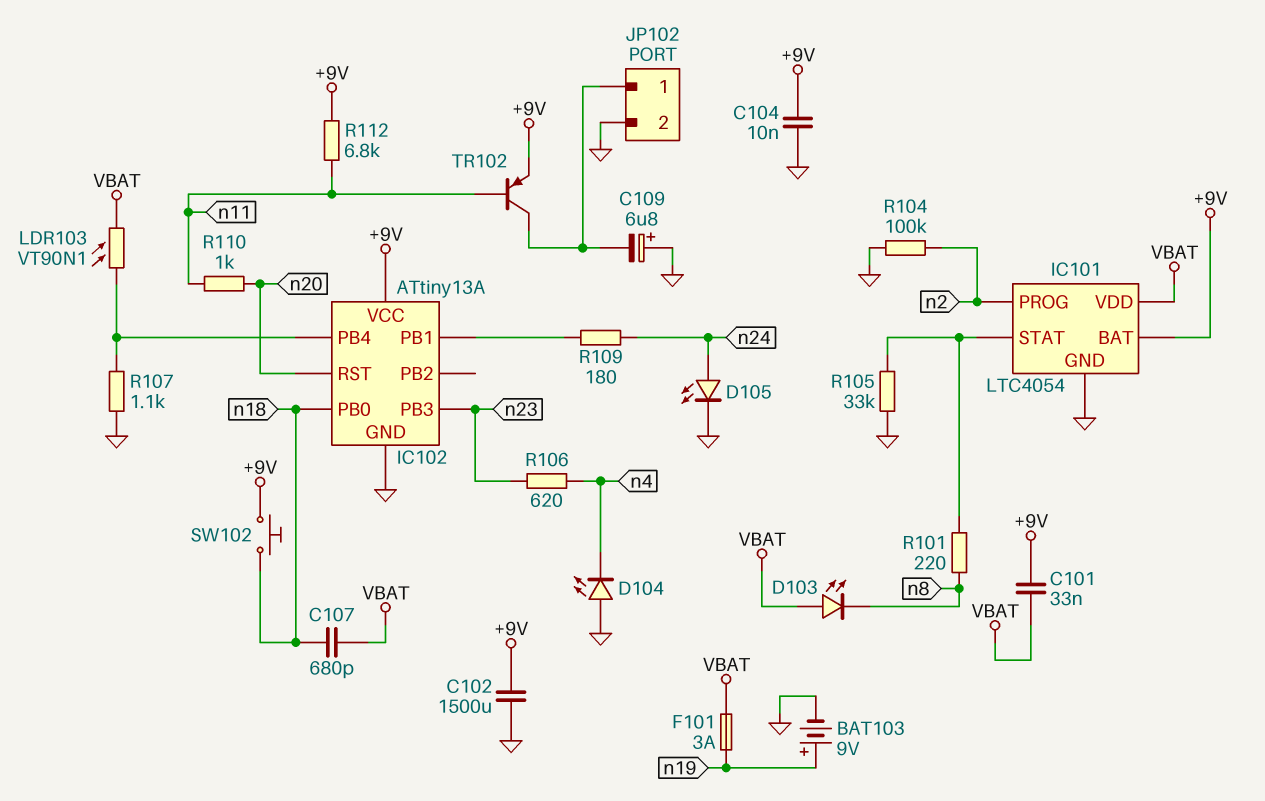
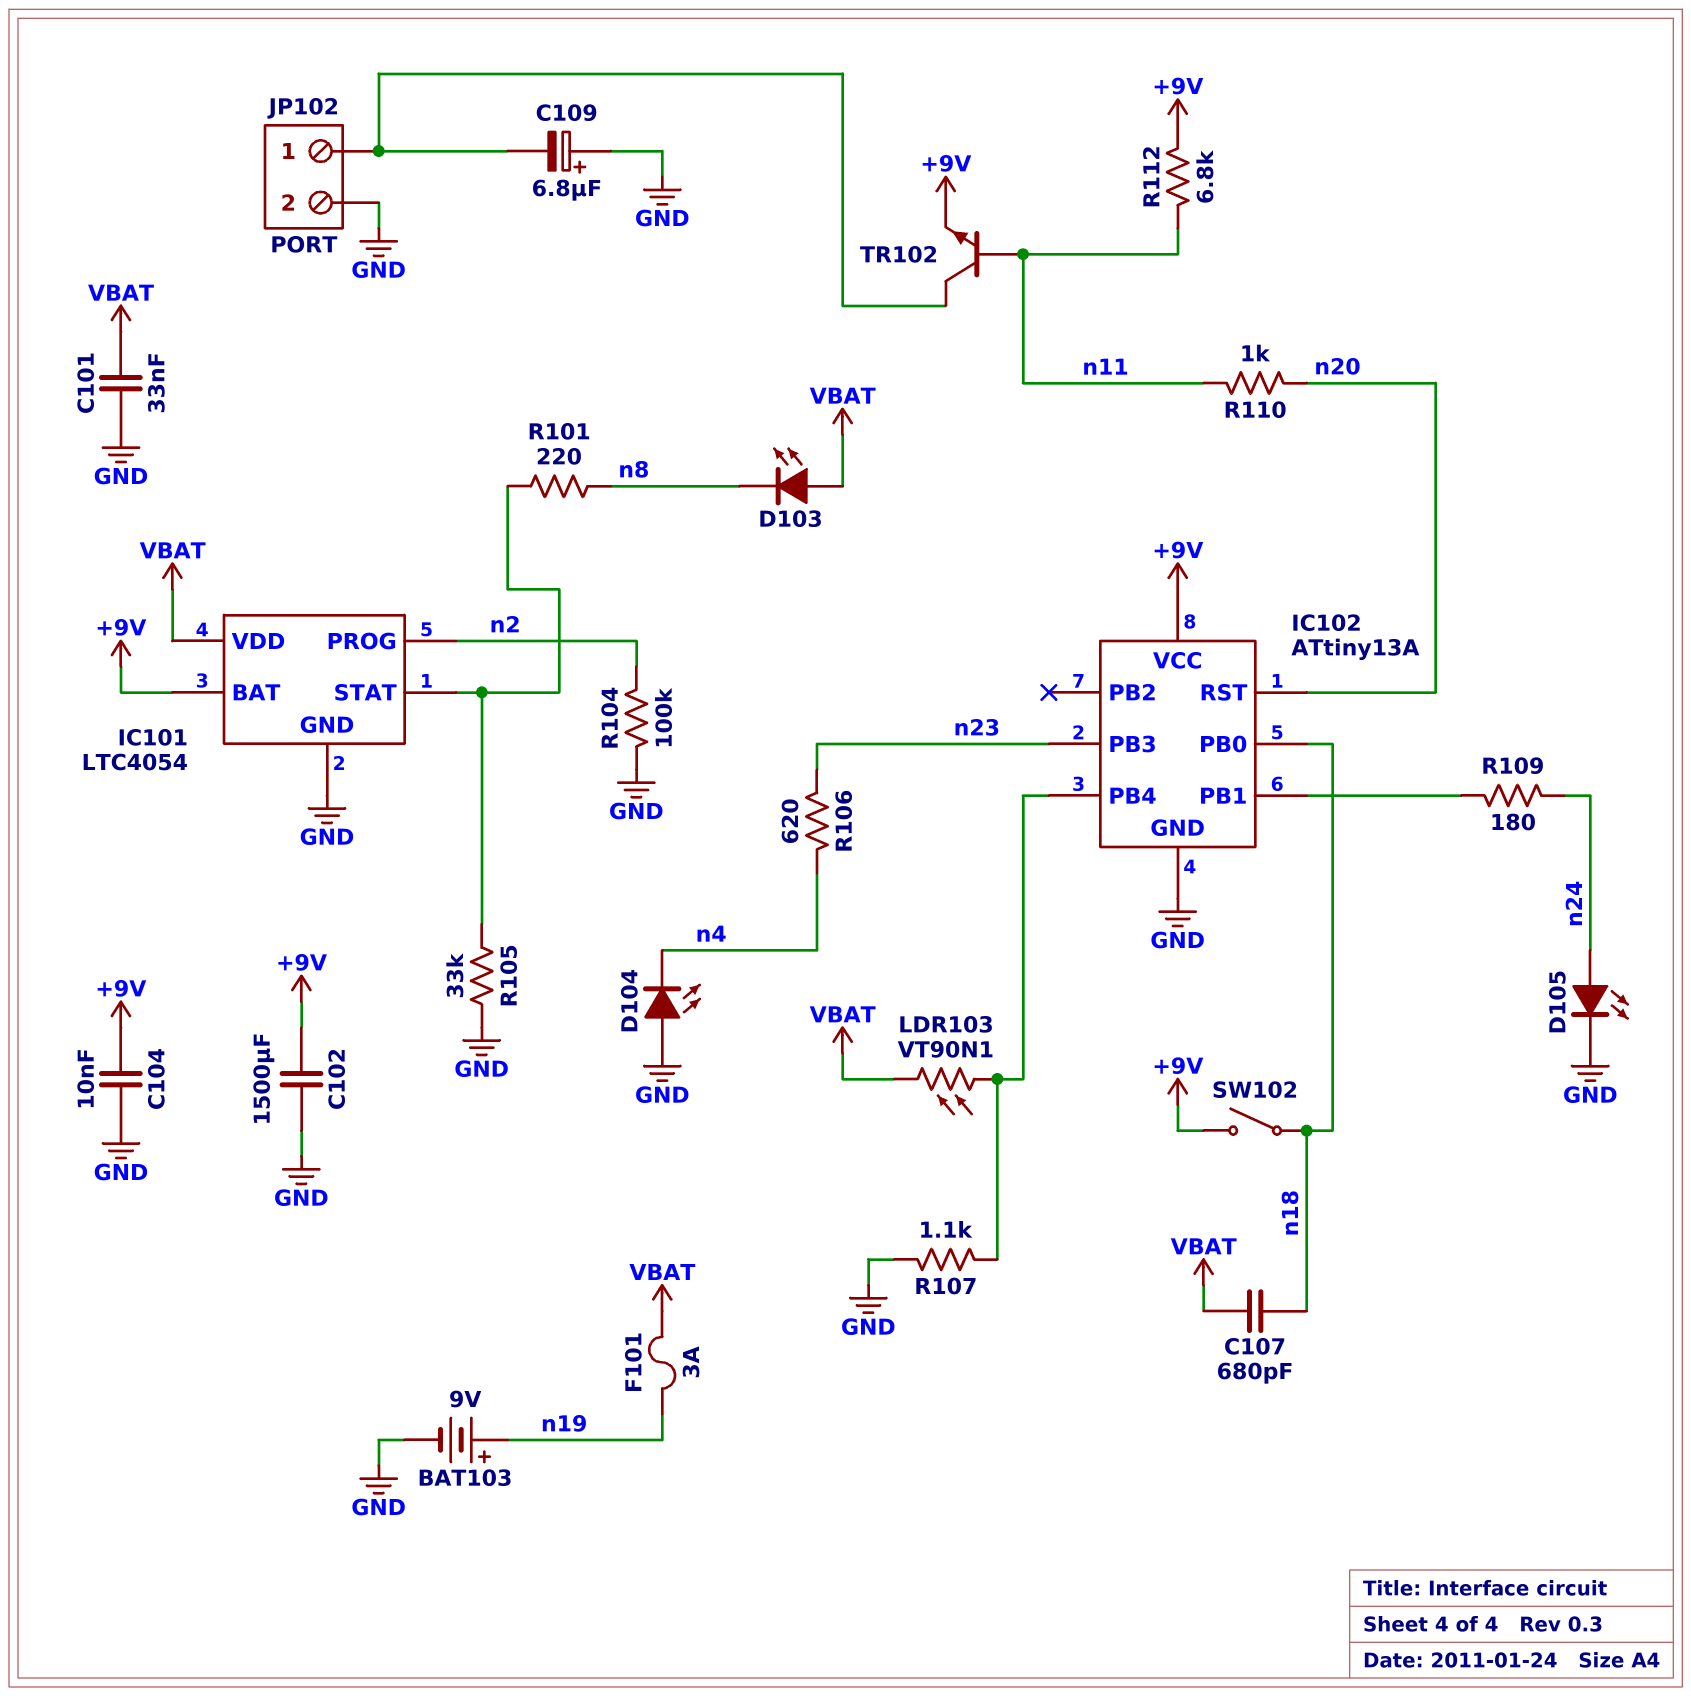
C101: 33nF (+9V, VBAT) -> 33nF (GND, VBAT)
SW102: button (+9V, n18) -> switch (+9V, n18)
TR102: PNP (B n11, C JP102/1, E +9V) -> NPN (B n11, C JP102/1, E +9V)

